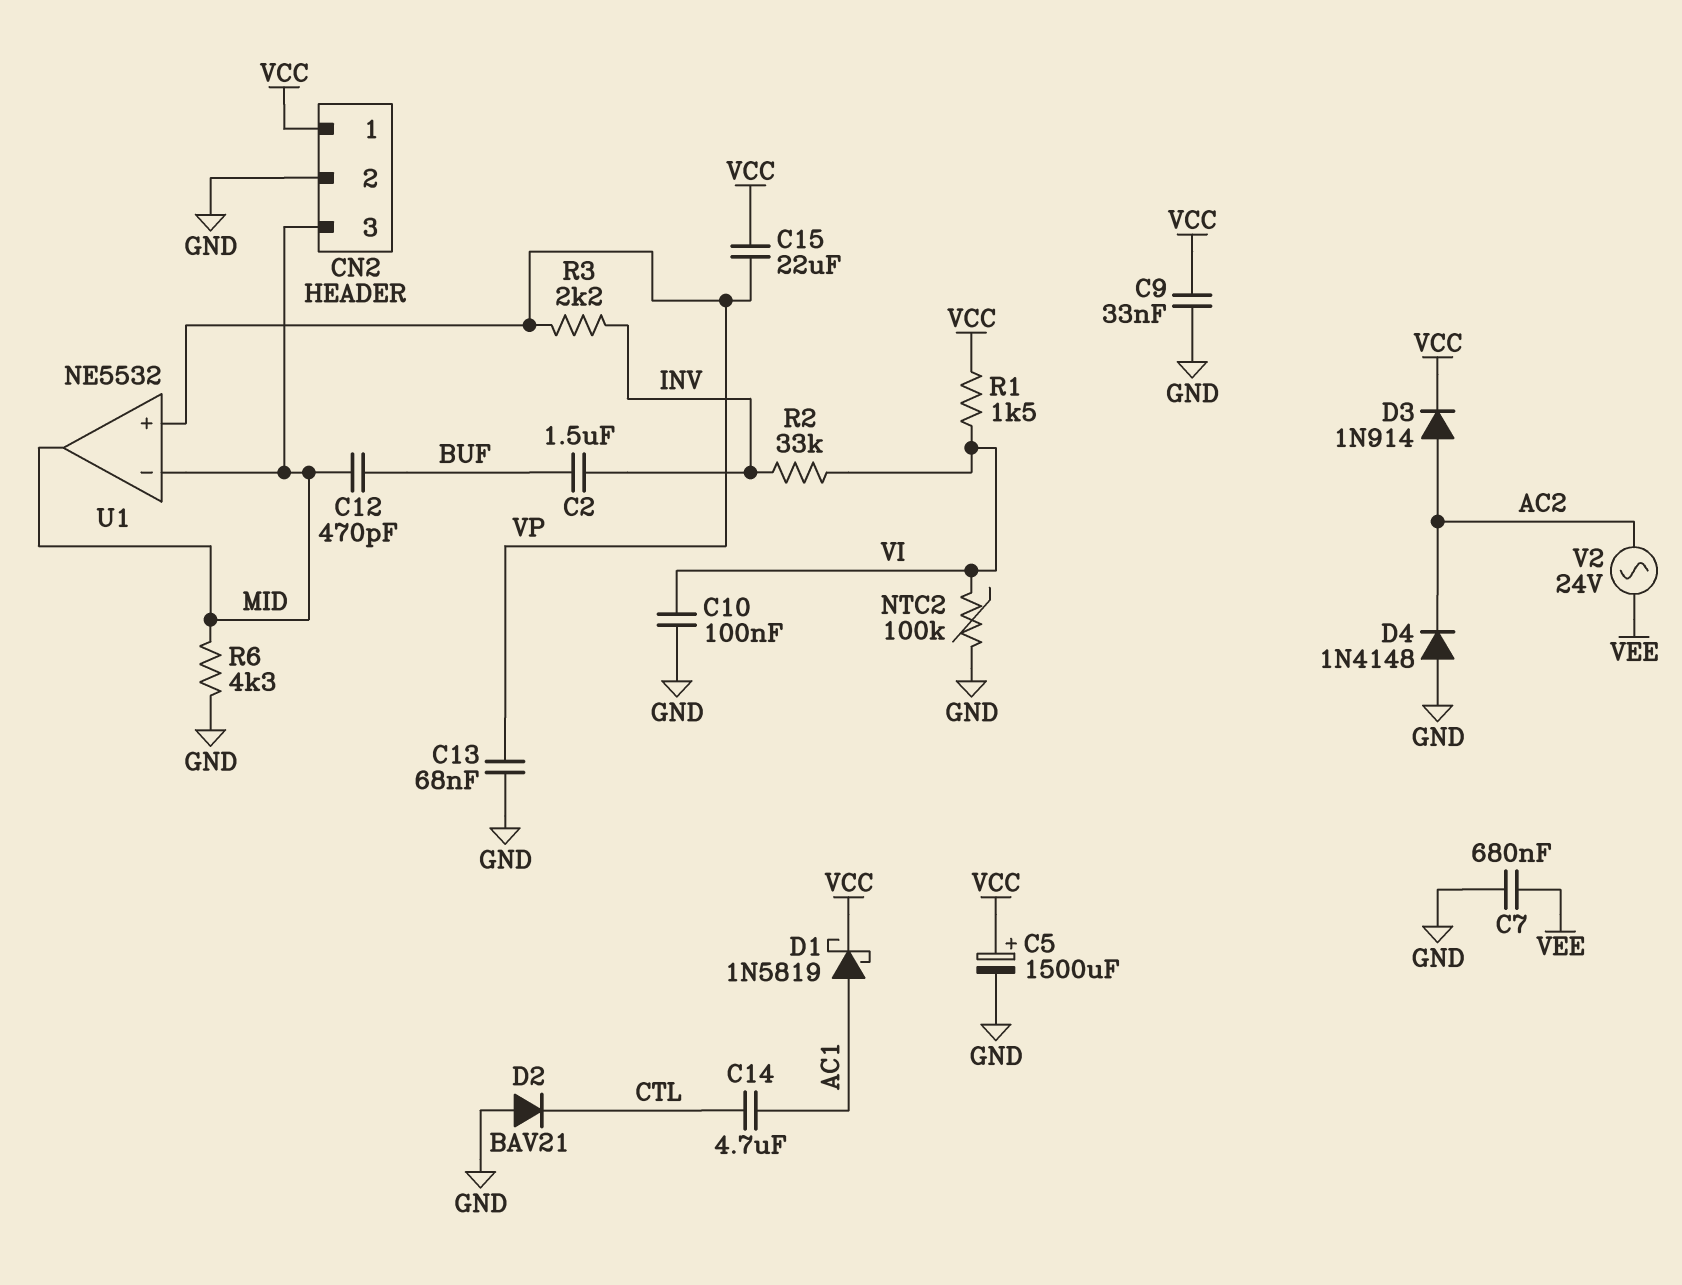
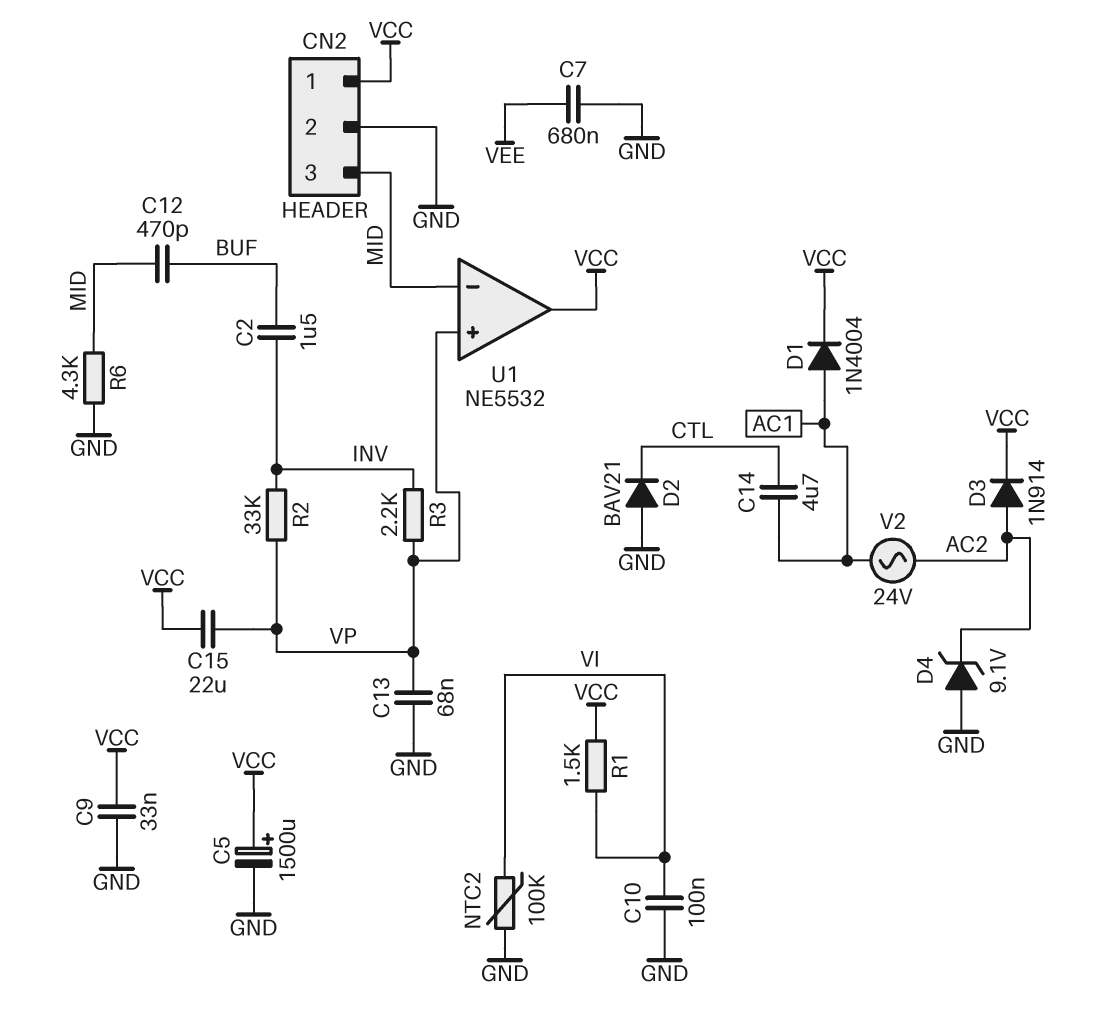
D1: schottky 1N5819 (A AC1, K VCC) -> diode 1N4004 (A AC1, K VCC)
D4: diode 1N4148 (A GND, K AC2) -> zener 9.1V (A GND, K AC2)
R2: 33k (INV, VI) -> 33k (INV, VP)
U1 pin out: MID -> VCC
V2: AC 24V (AC2, VEE) -> AC 24V (AC1, AC2)

